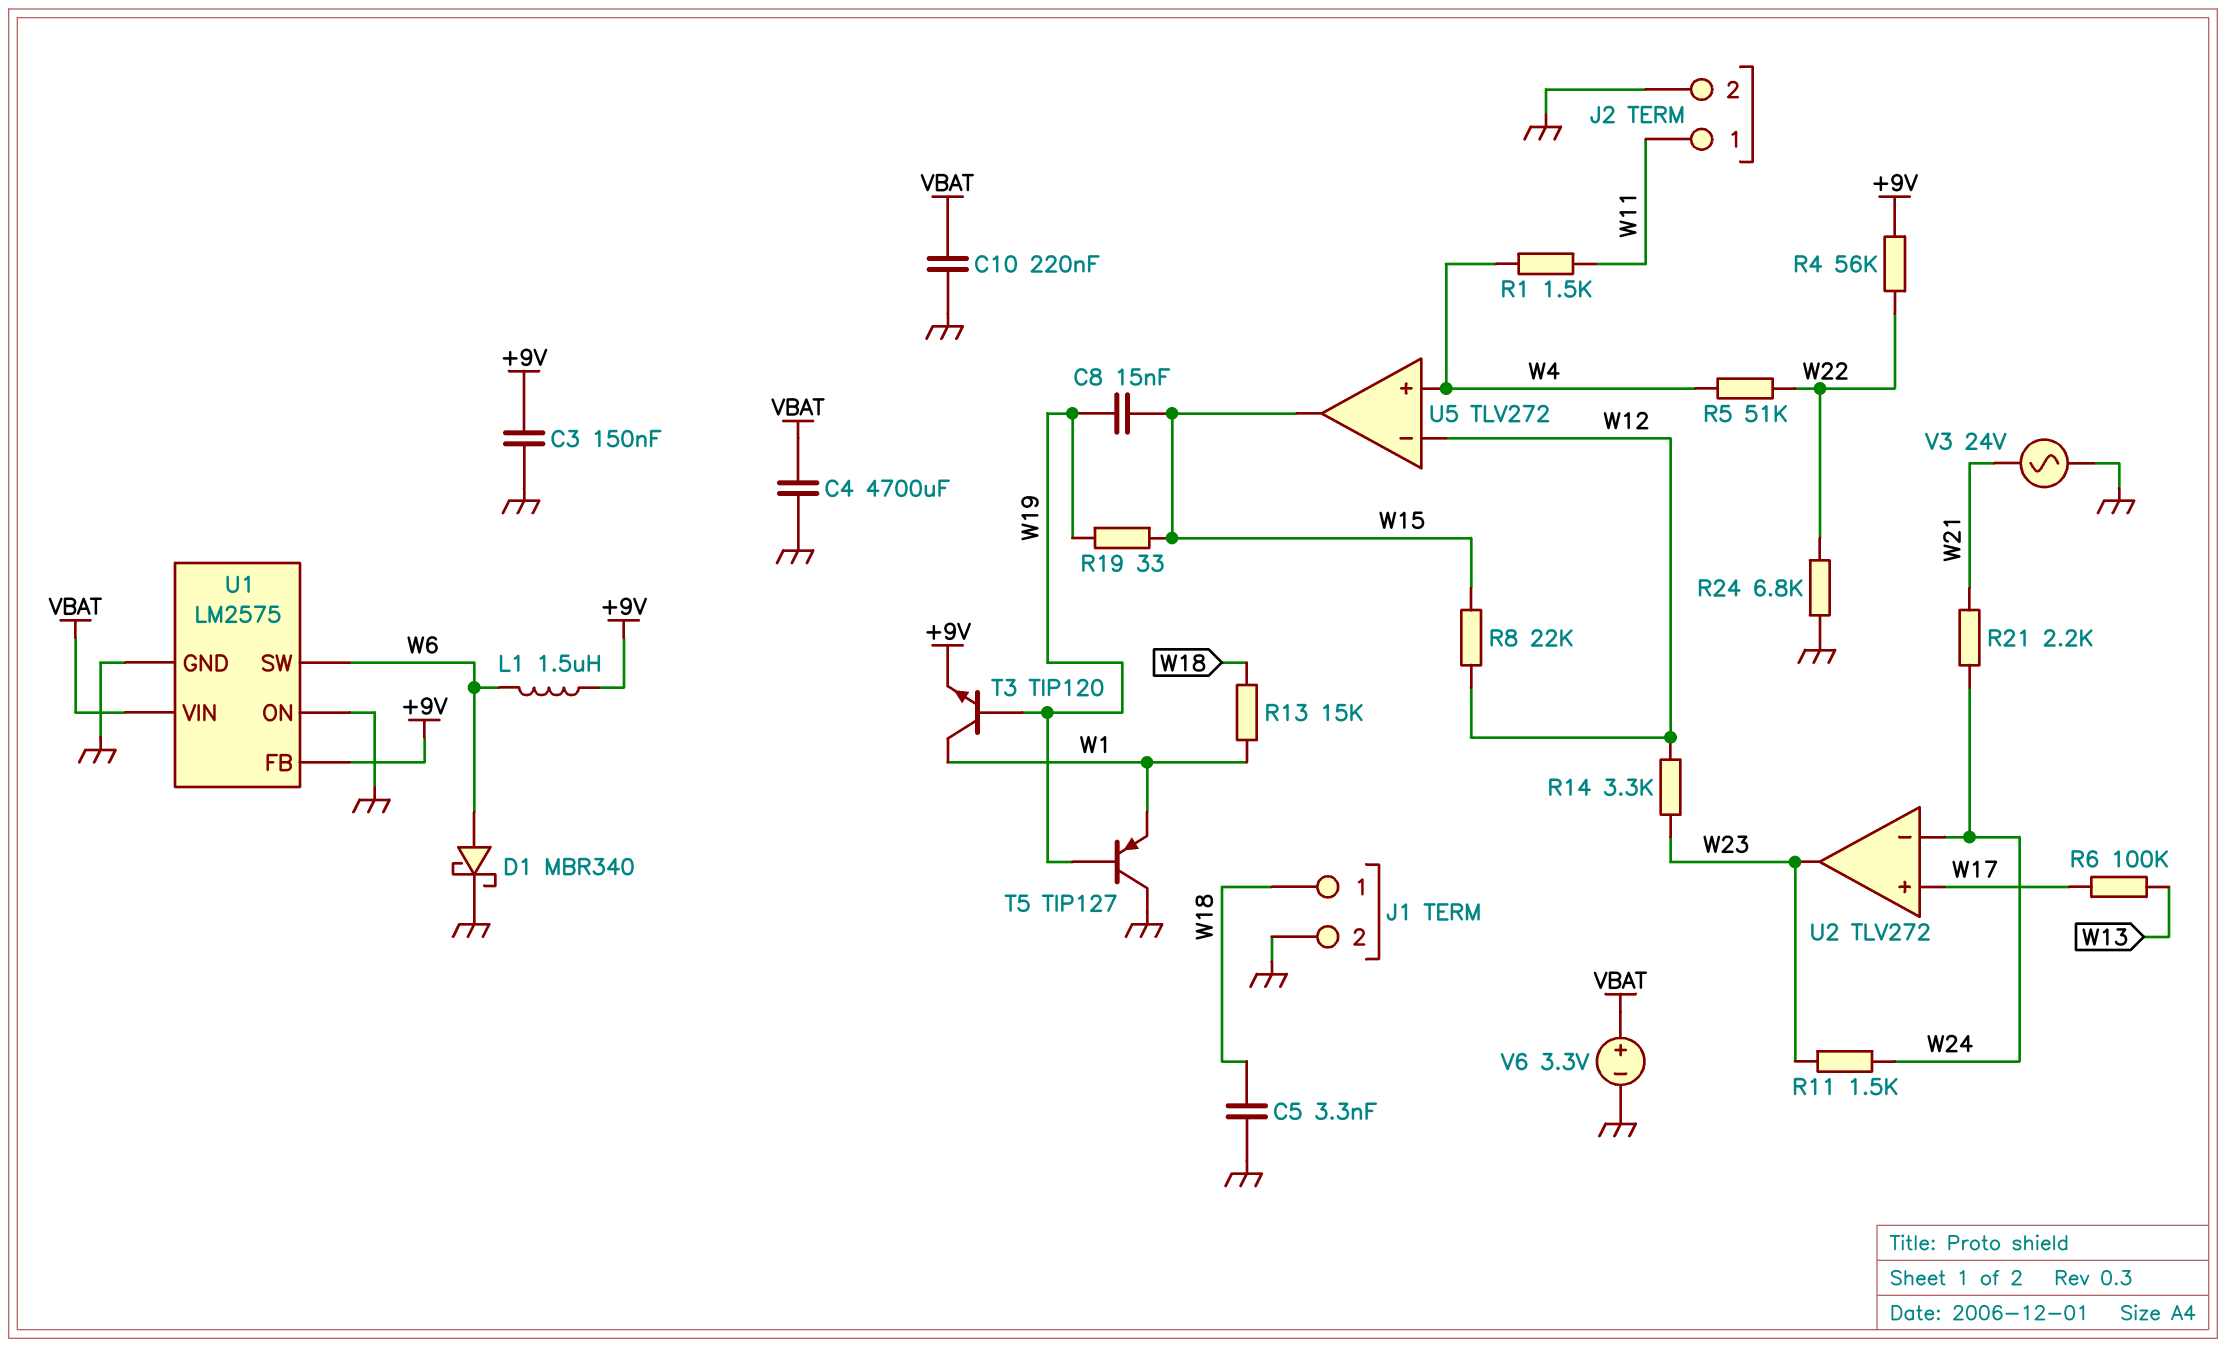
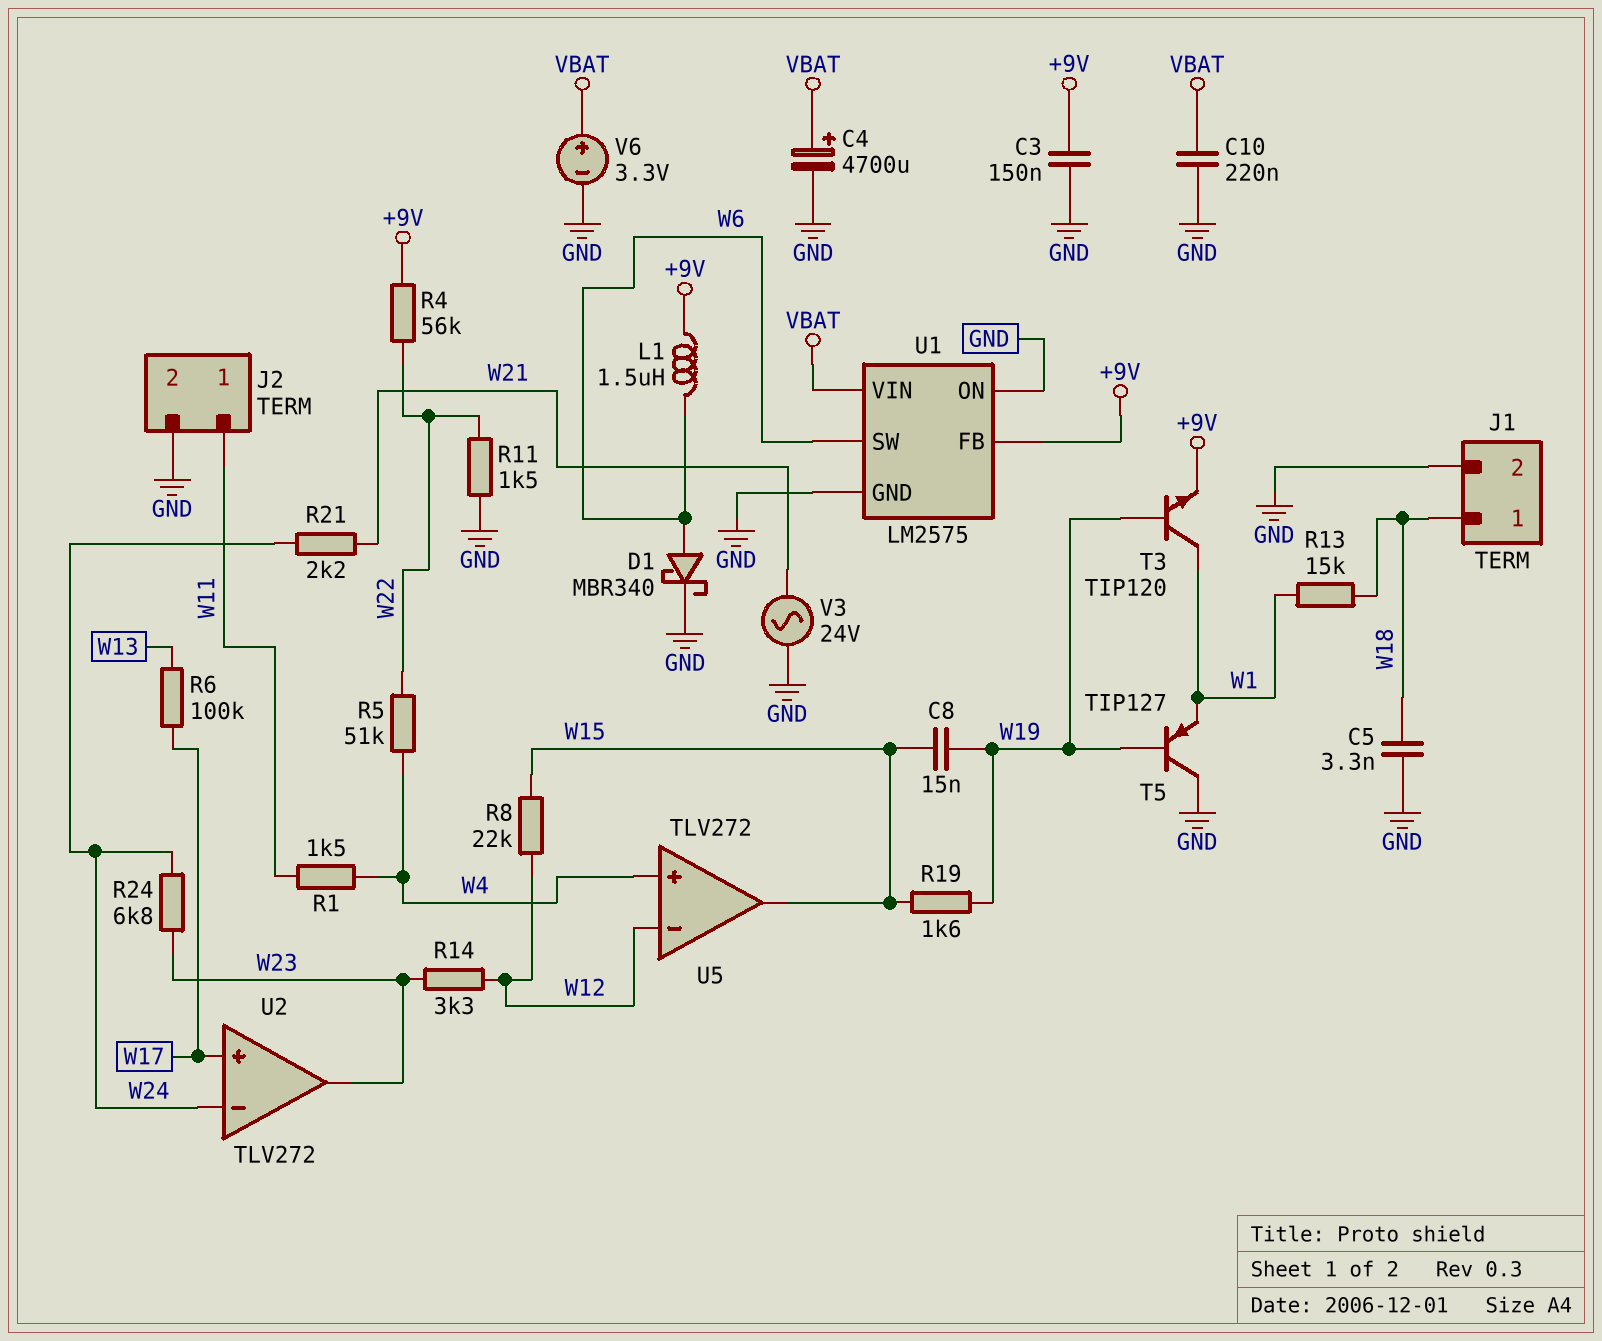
C4: 4700uF (GND, VBAT) -> 4700uF (plus VBAT, minus GND)
R11: 1.5k (W23, W24) -> 1.5k (GND, W22)
R19: 33 (W15, W19) -> 1.6k (W15, W19)
R24: 6.8k (GND, W22) -> 6.8k (W23, W24)

